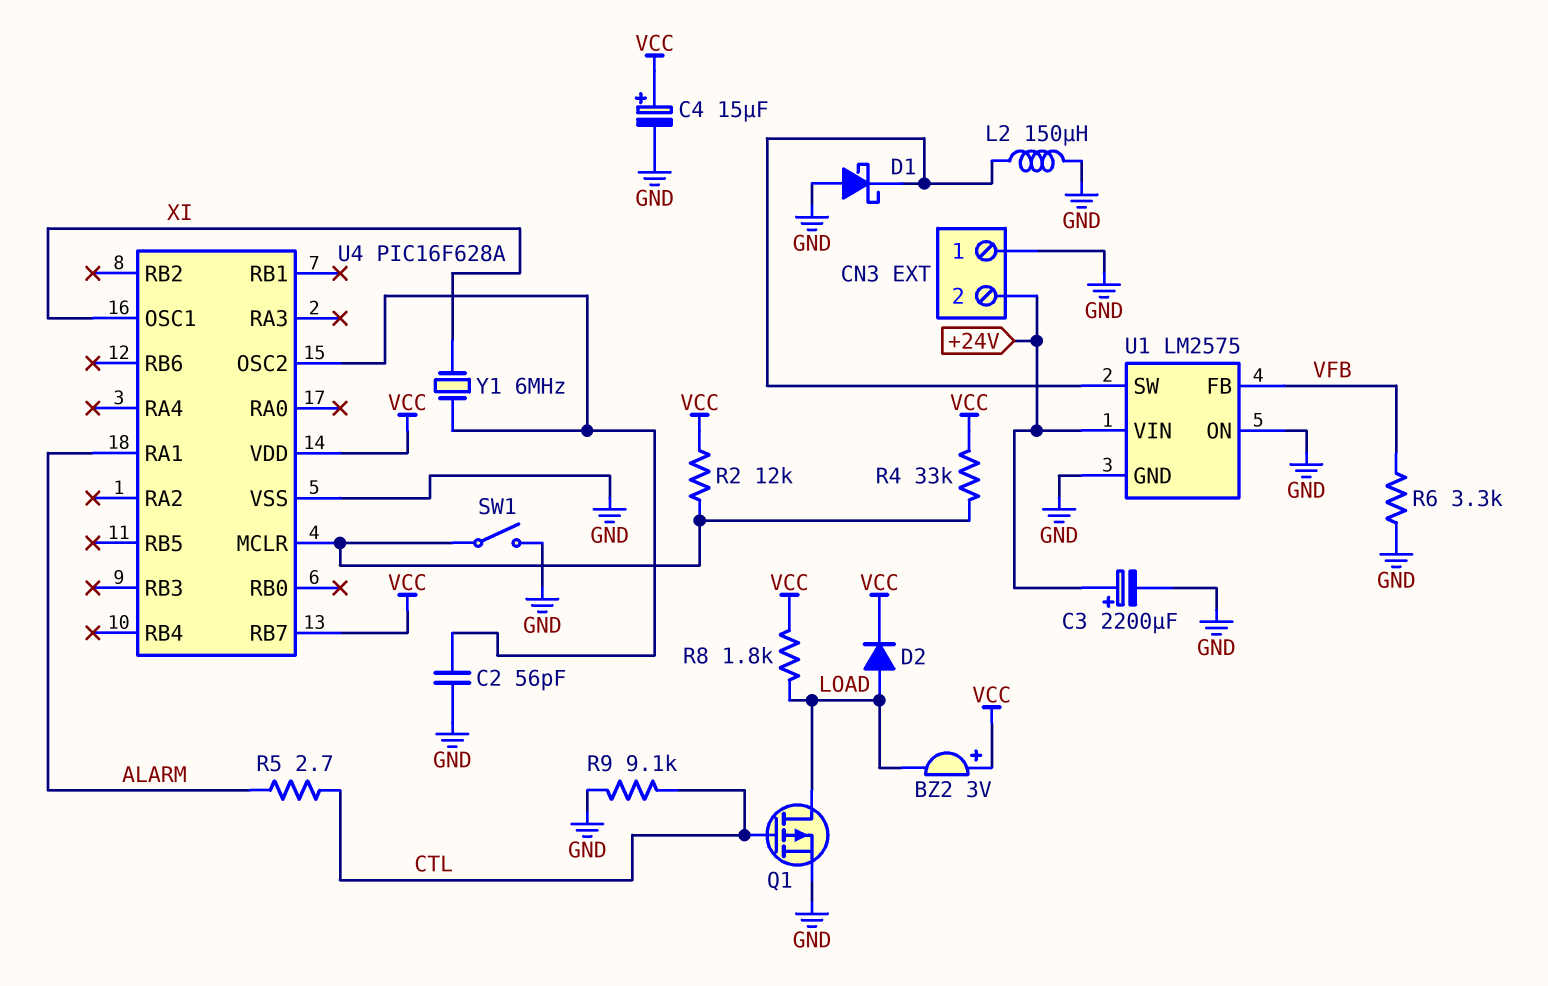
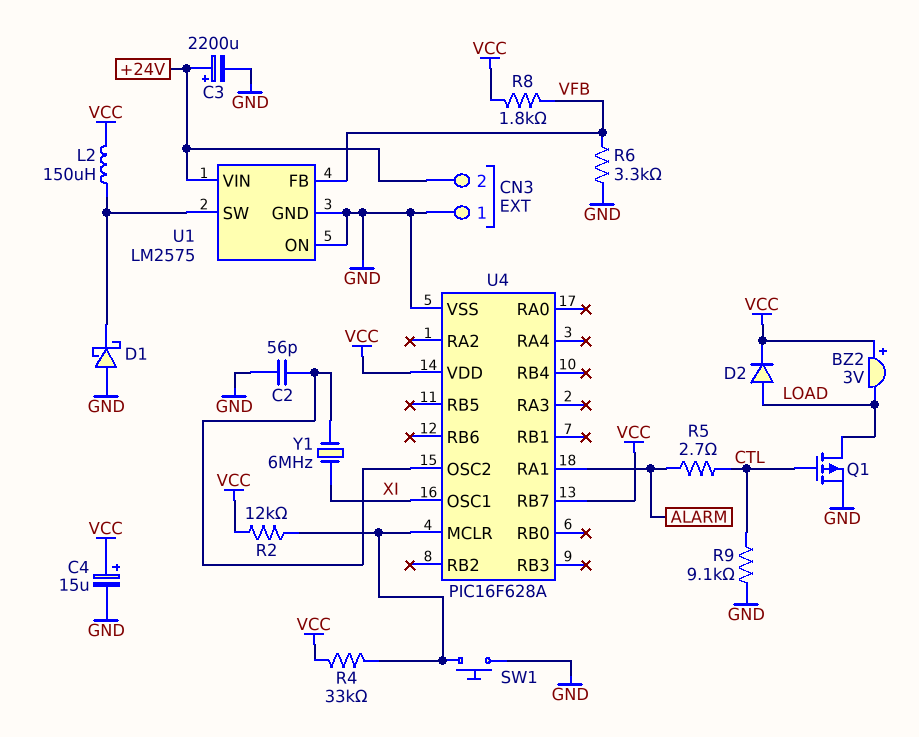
L2: 150uH (GND, U1/SW) -> 150uH (U1/SW, VCC)
R8: 1.8k (LOAD, VCC) -> 1.8k (VCC, VFB)
SW1: switch (GND, U4/MCLR) -> button (GND, U4/MCLR)

